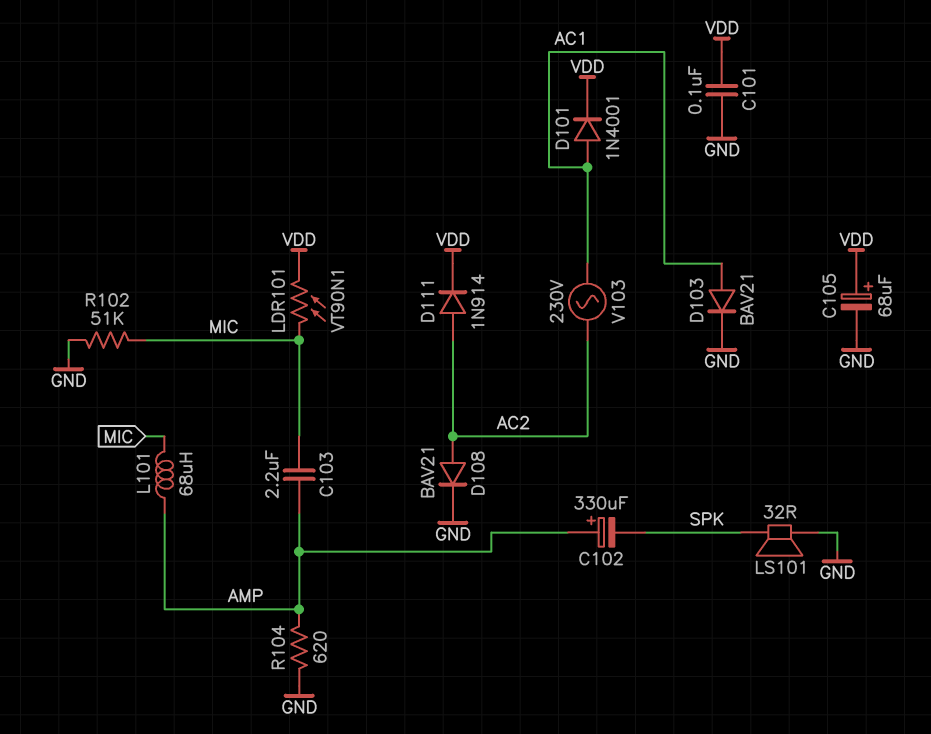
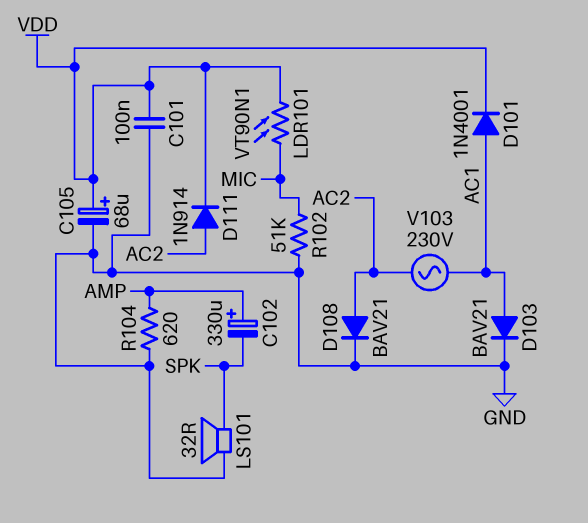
C103: 2.2uF (AMP, MIC) -> none
L101: 68uH (AMP, MIC) -> none

